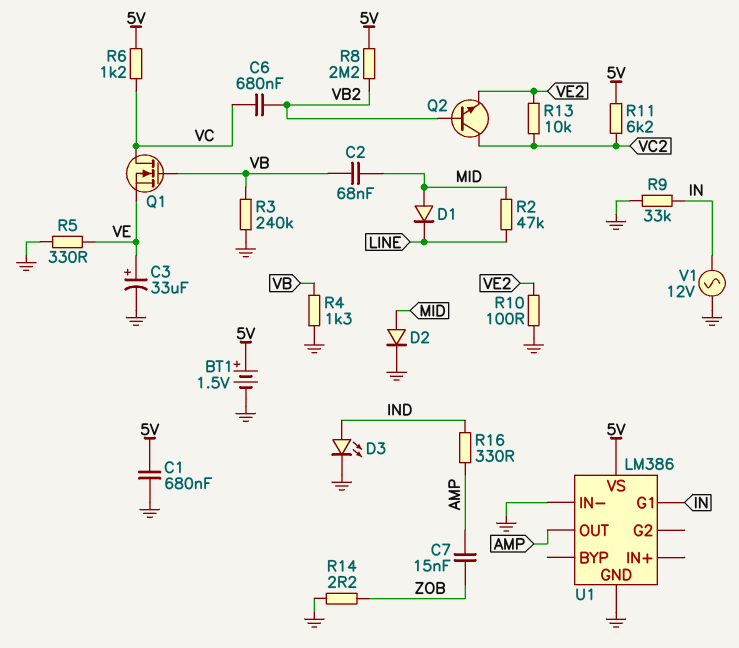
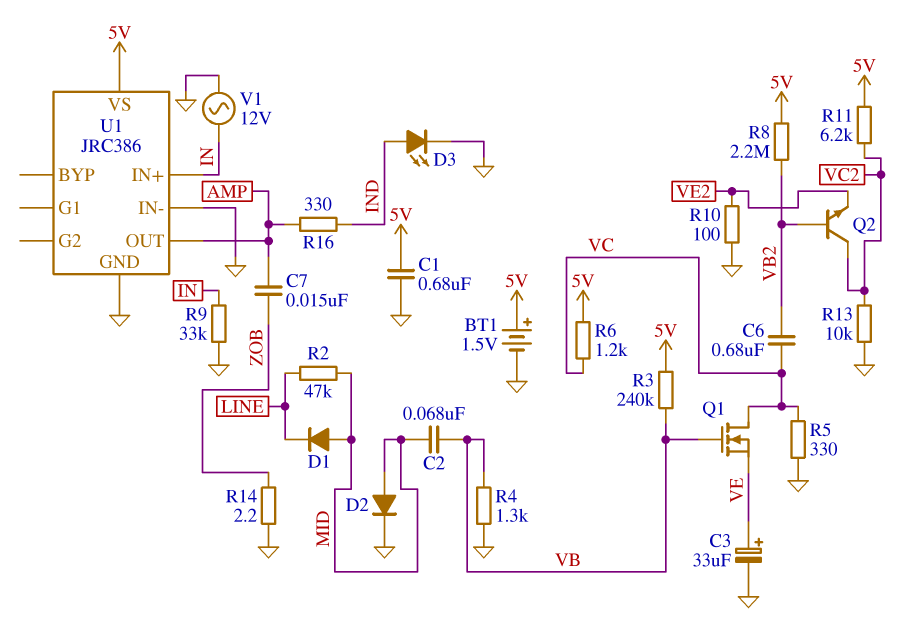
R3: 240k (GND, VB) -> 240k (5V, VB)
R5: 330 (GND, VE) -> 330 (GND, VC)
R13: 10k (VC2, VE2) -> 10k (GND, VC2)
U1: LM386 -> JRC386
U1 pin G1: IN -> none
U1 pin IN+: none -> IN

